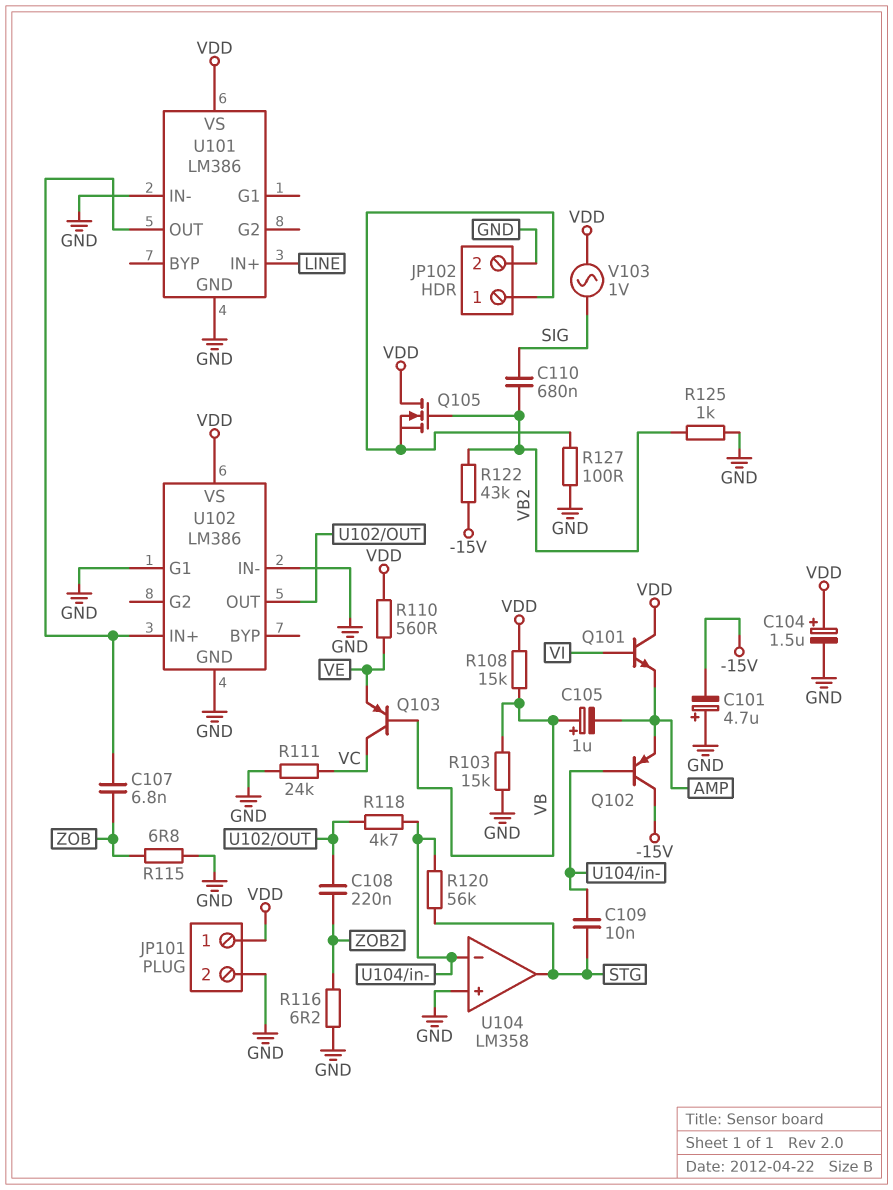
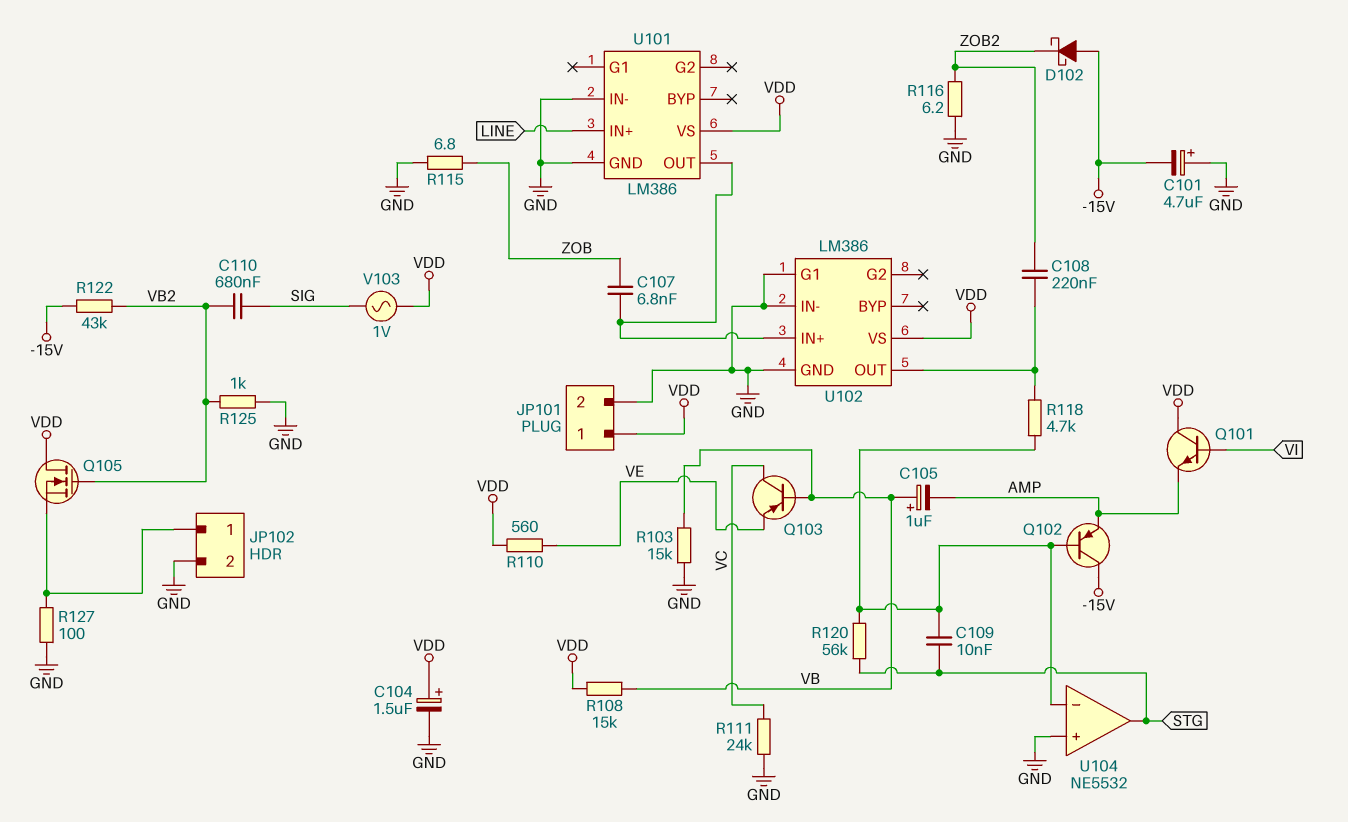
D102: none -> schottky (A -15V, K ZOB2)
U104: LM358 -> NE5532

